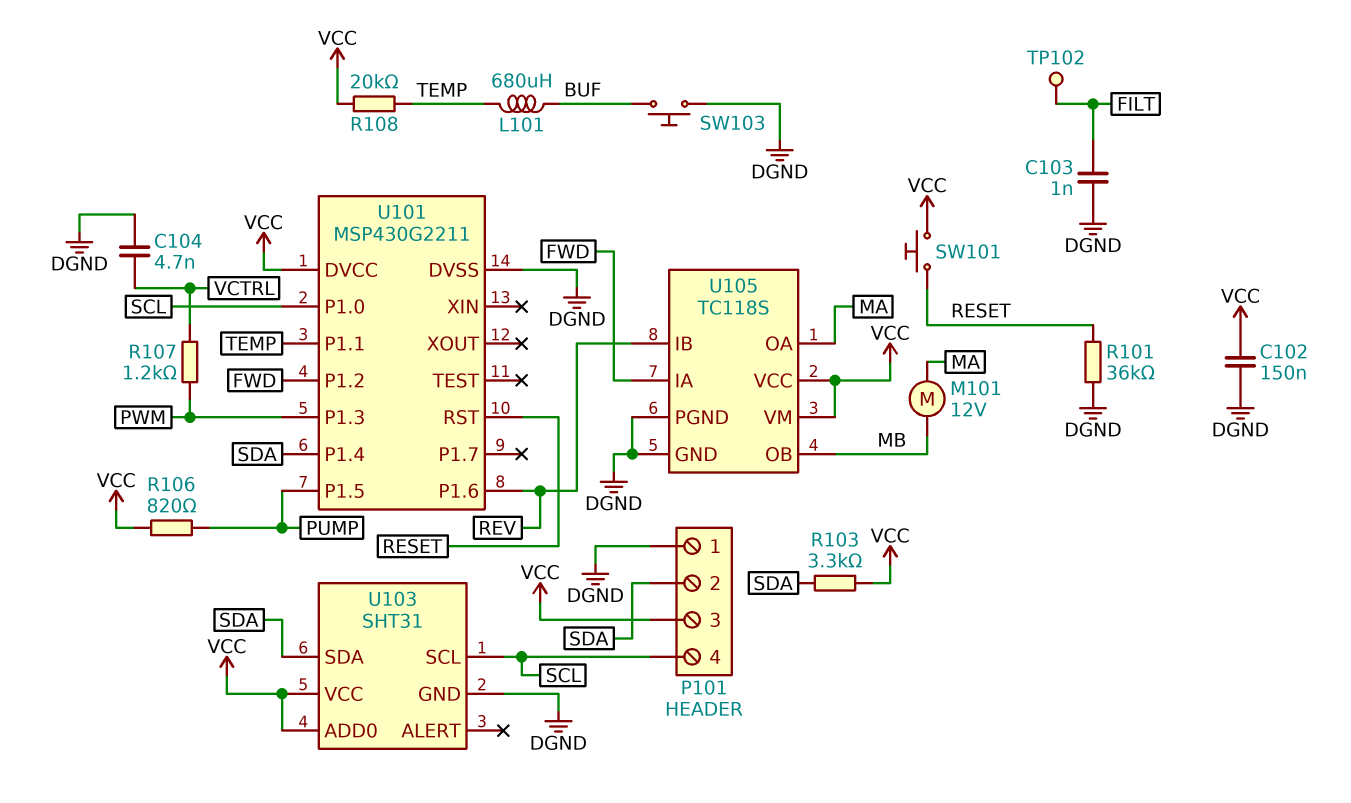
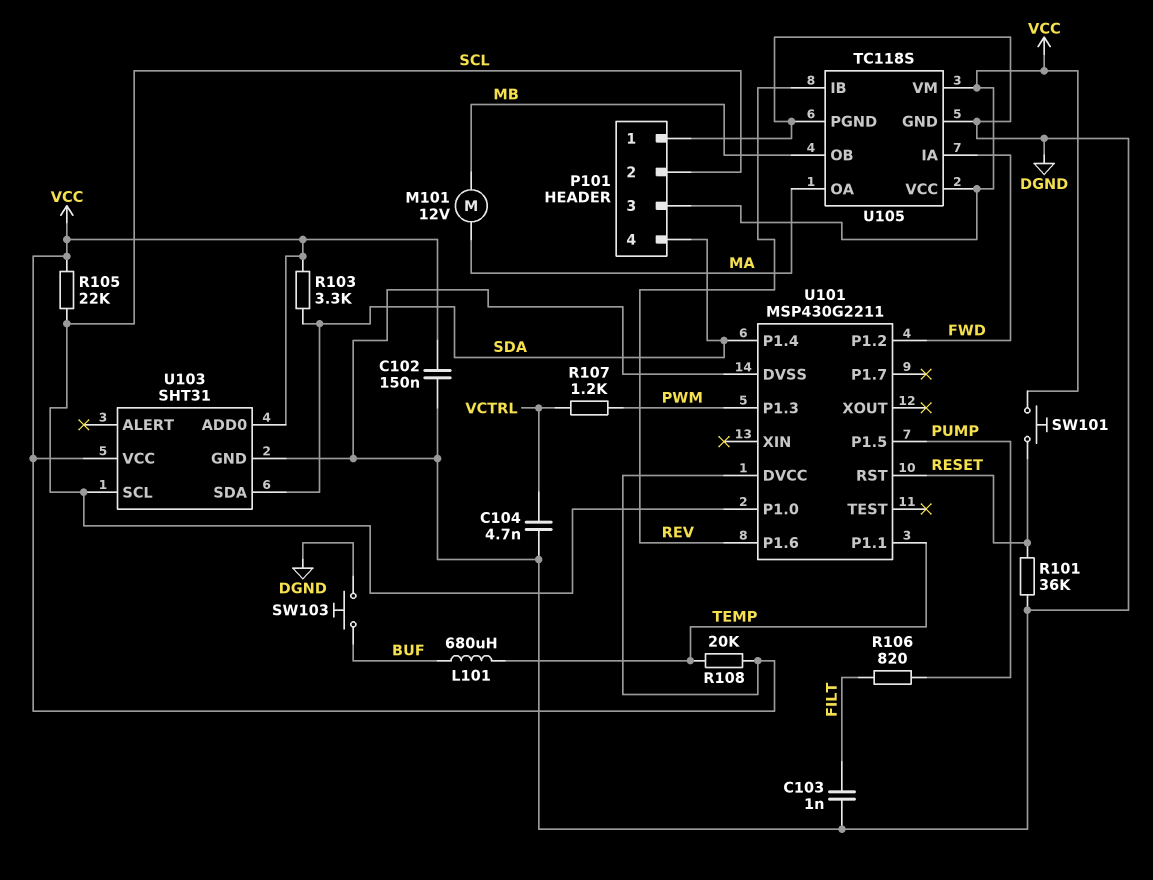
P101 pin 2: SDA -> SCL
P101 pin 4: SCL -> SDA
R105: none -> 22k (SCL, VCC)
R106: 820 (PUMP, VCC) -> 820 (FILT, PUMP)
TP102: test point (FILT) -> none

